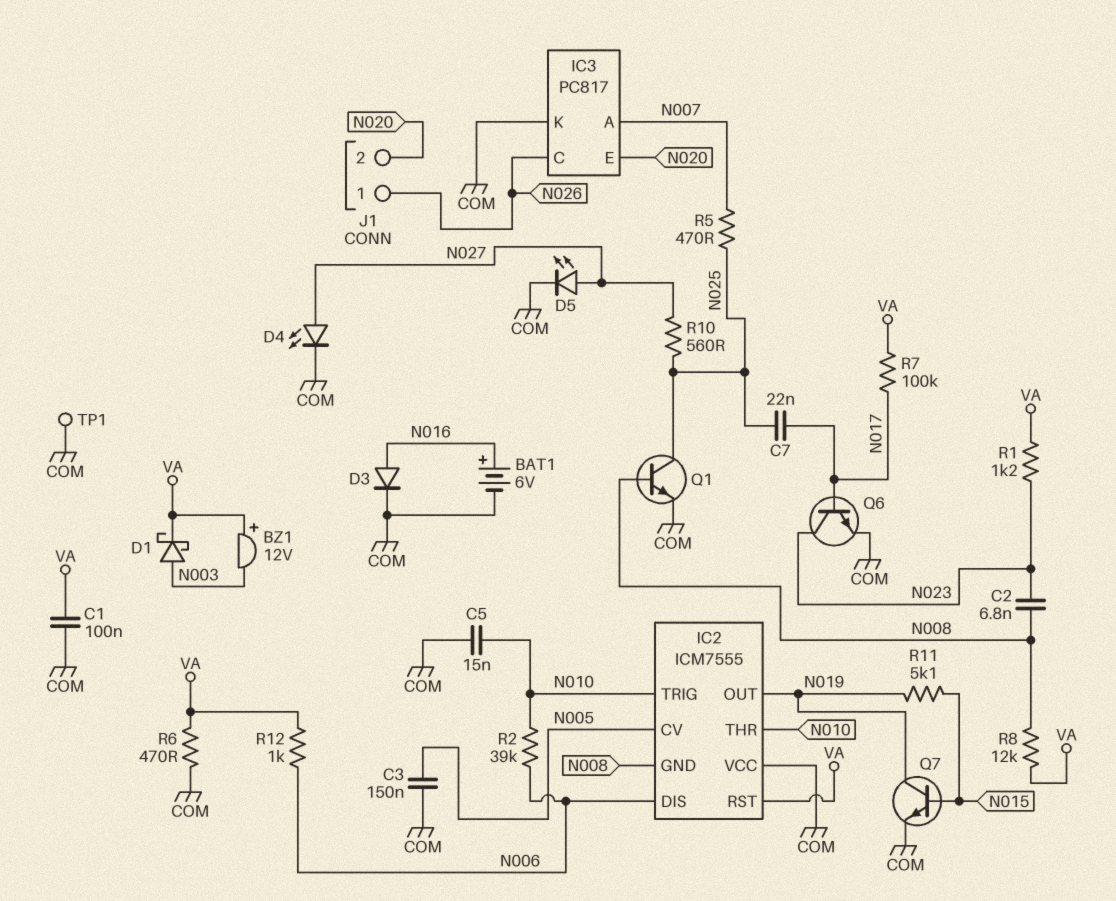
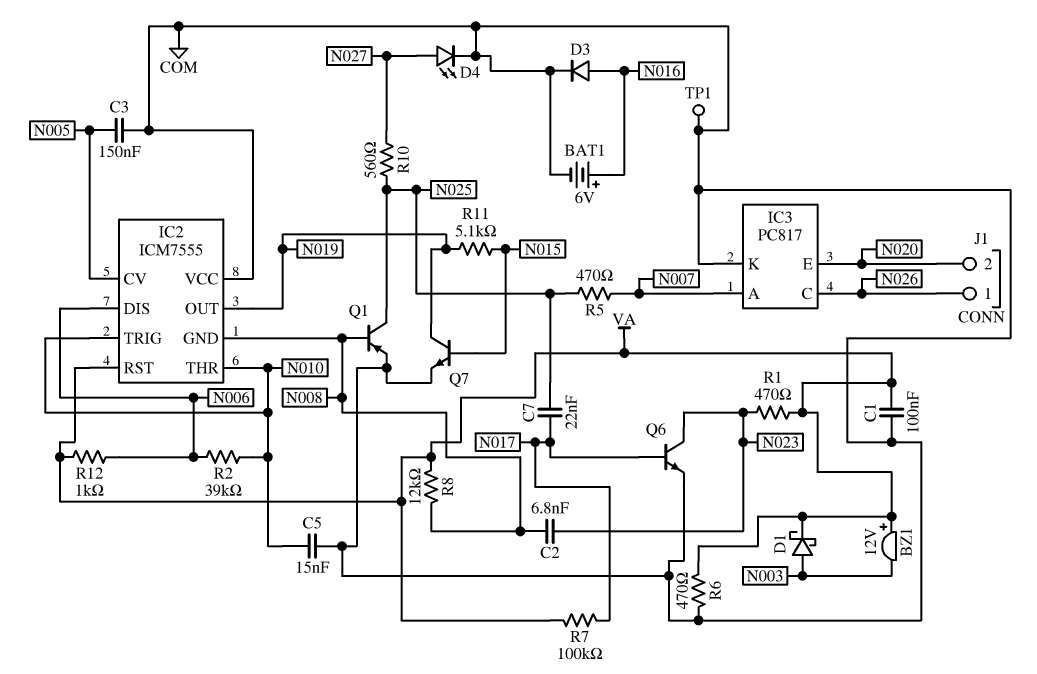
D5: LED (A N027, K COM) -> none
Q1: NPN (B N008, C N025, E COM) -> PNP (B N008, C N025, E COM)
R1: 1.2k (N023, VA) -> 470 (N023, VA)

